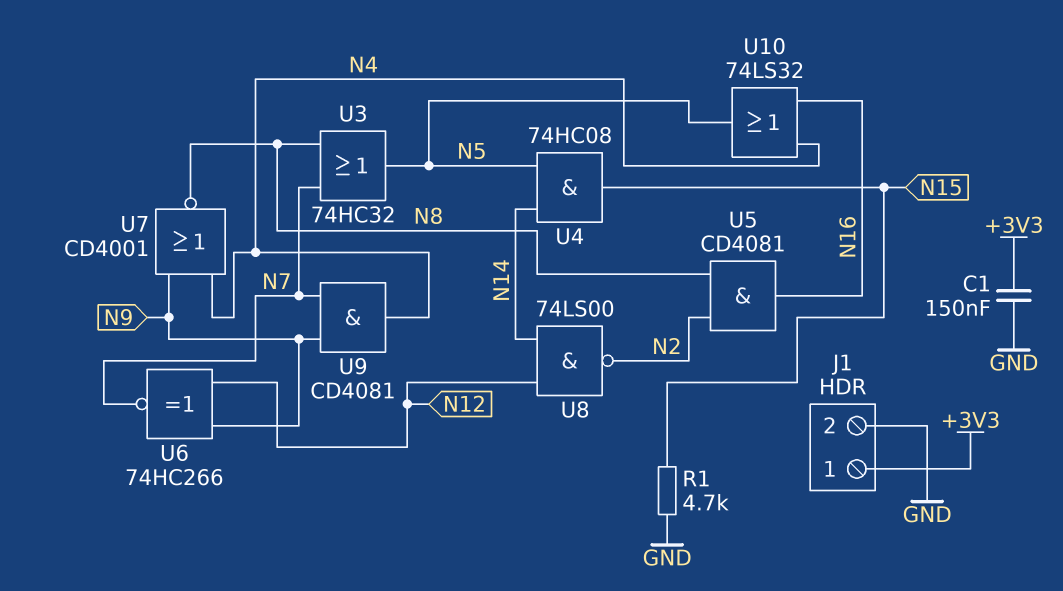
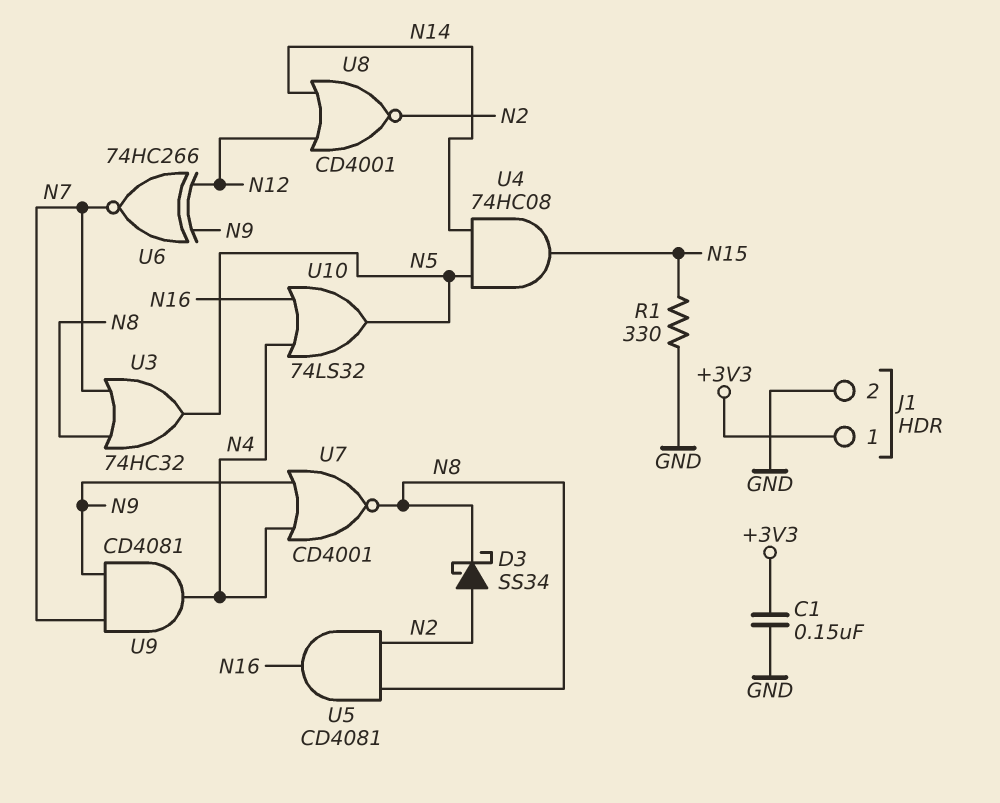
D3: none -> schottky SS34 (A N2, K N8)
R1: 4.7k (GND, N15) -> 330 (GND, N15)
U8: NAND 74LS00 (in N12, in N14, out N2) -> NOR CD4001 (in N12, in N14, out N2)

